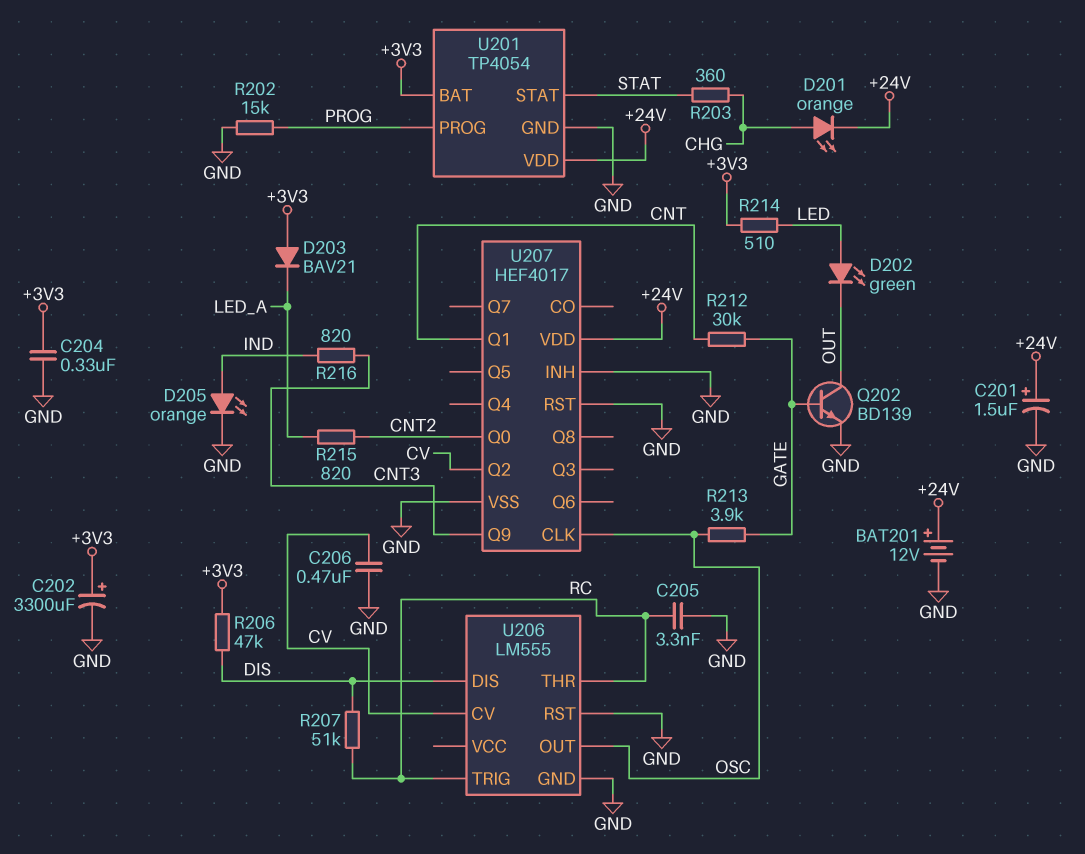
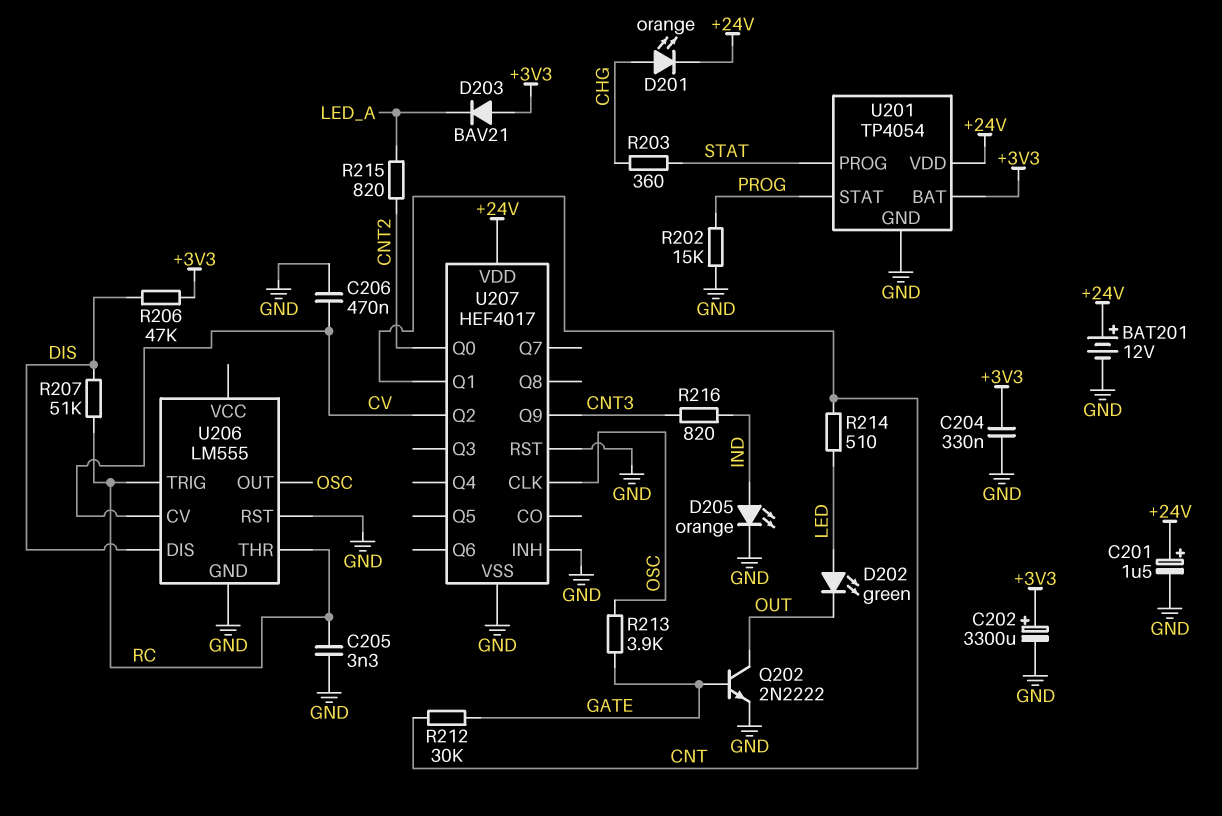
Q202: NPN BD139 (B GATE, C OUT, E GND) -> NPN 2N2222 (B GATE, C OUT, E GND)
R214: 510 (+3V3, LED) -> 510 (CNT, LED)
U201 pin PROG: PROG -> STAT
U201 pin STAT: STAT -> PROG

